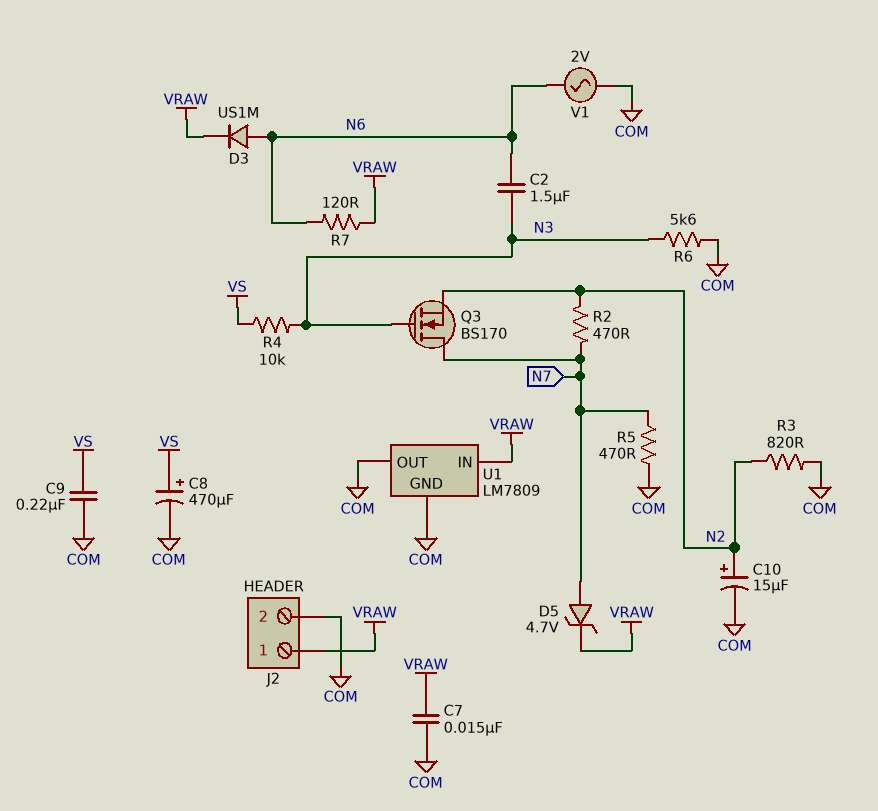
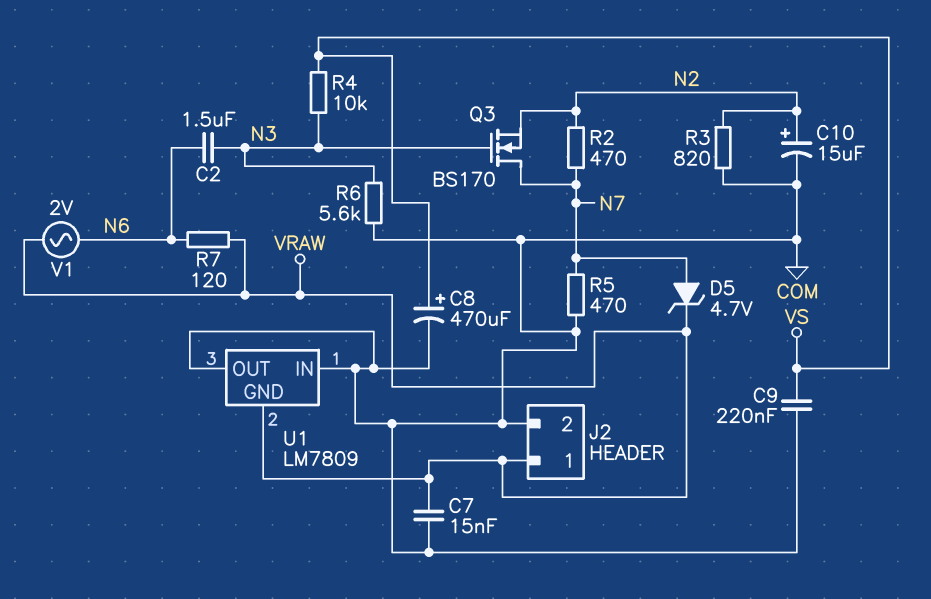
D3: diode US1M (A N6, K VRAW) -> none
U1 pin GND: COM -> VRAW
U1 pin IN: VRAW -> COM
V1: AC 2V (COM, N6) -> AC 2V (N6, VRAW)

